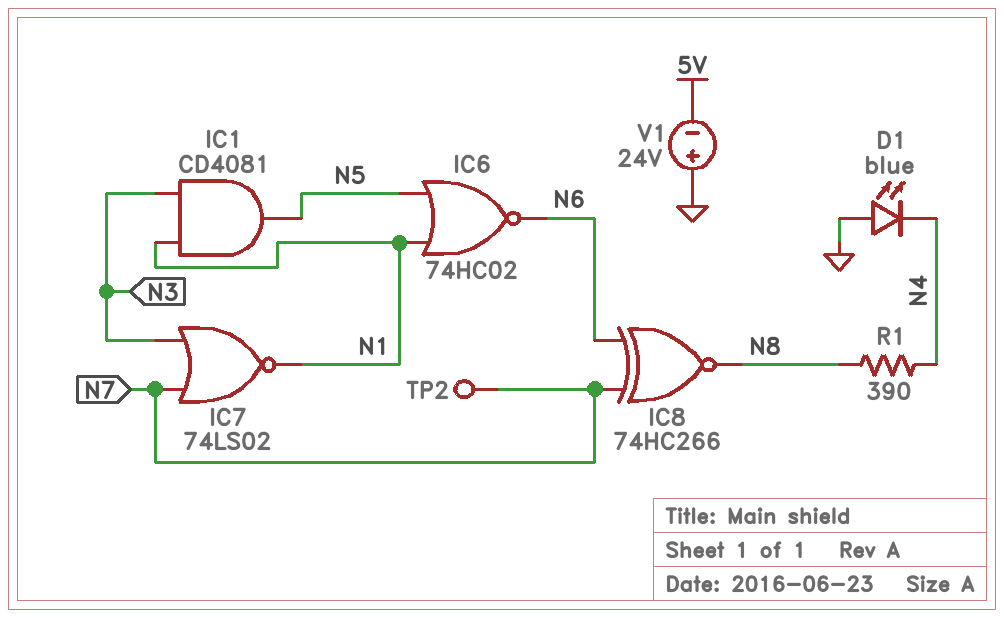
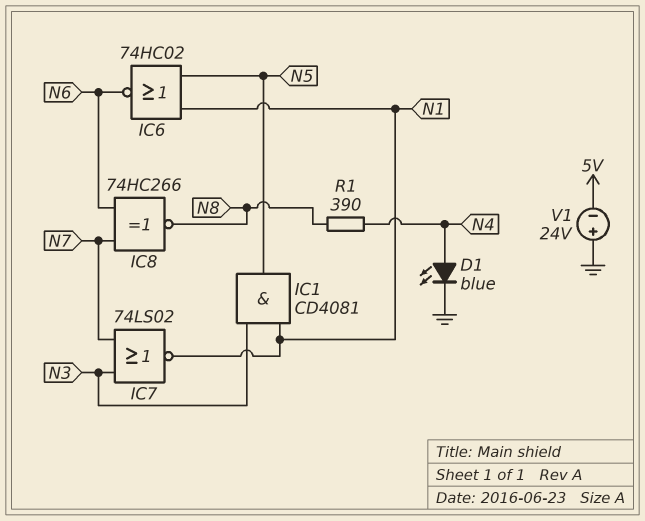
D1: LED blue (A GND, K N4) -> LED blue (A N4, K GND)
TP2: test point (N7) -> none

